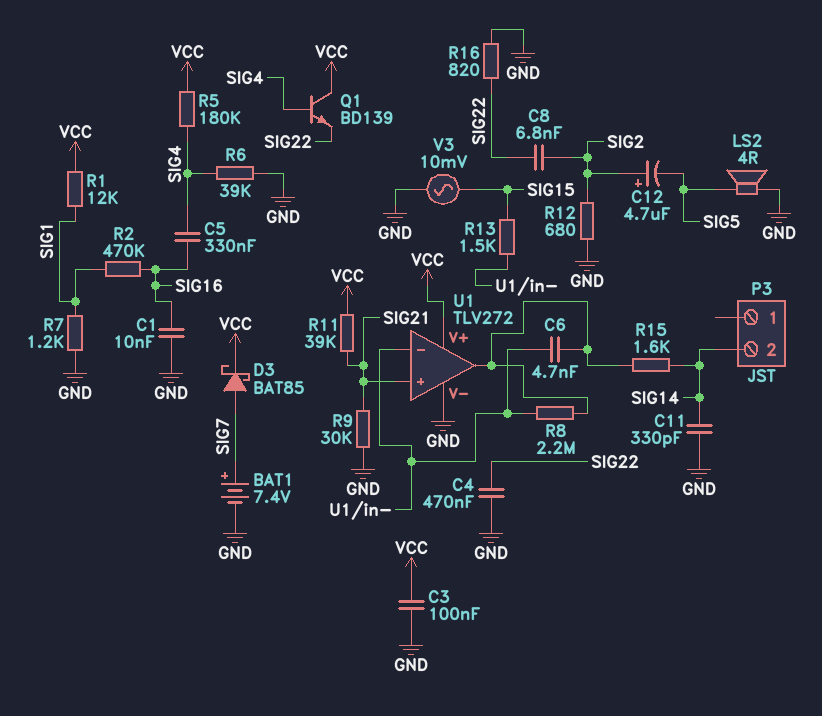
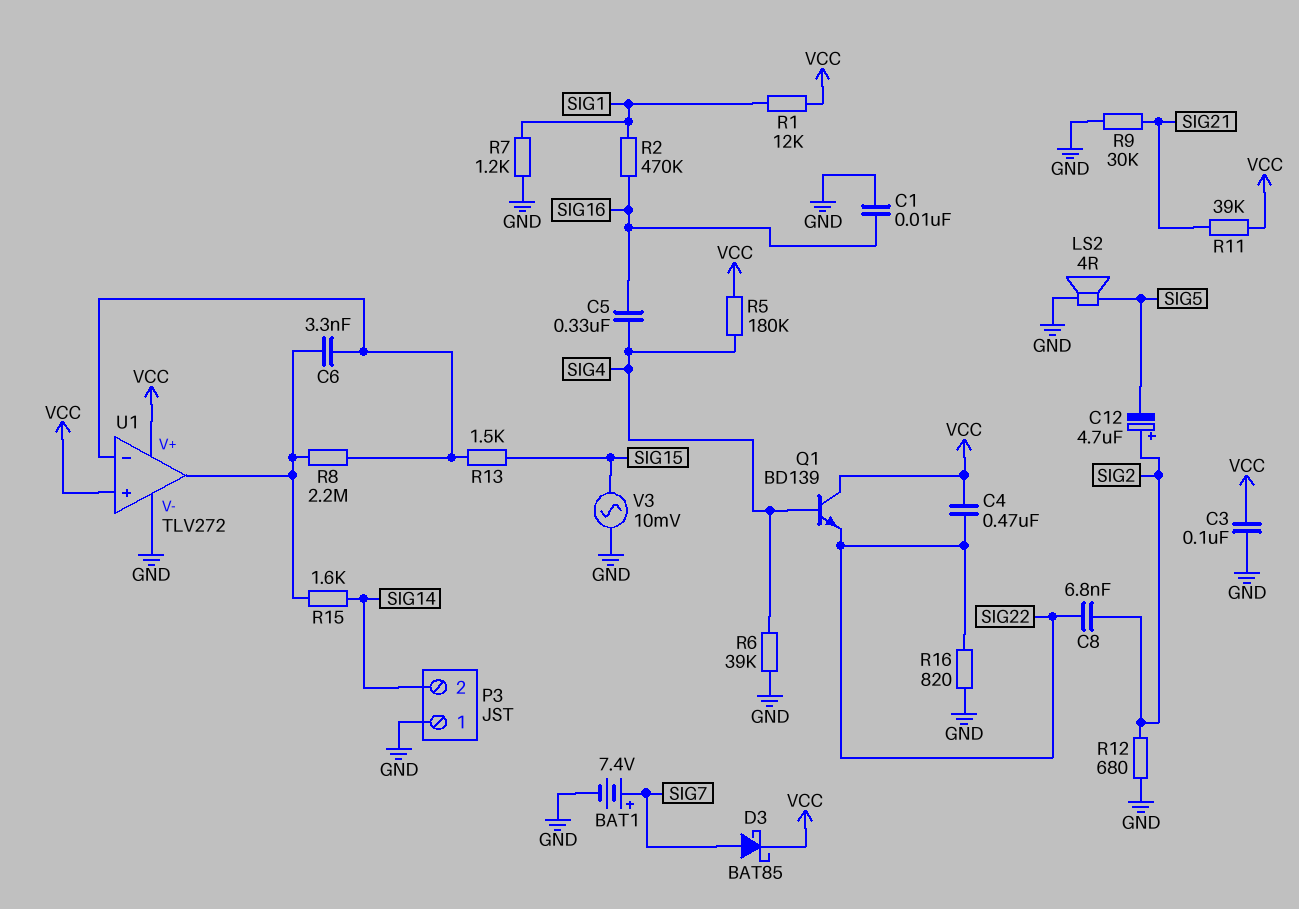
C4: 470nF (GND, SIG22) -> 470nF (SIG22, VCC)
C6: 4.7nF (U1/in-, U1/out) -> 3.3nF (U1/in-, U1/out)
C11: 330pF (GND, SIG14) -> none
P3 pin 1: none -> GND
U1 pin in+: SIG21 -> VCC

